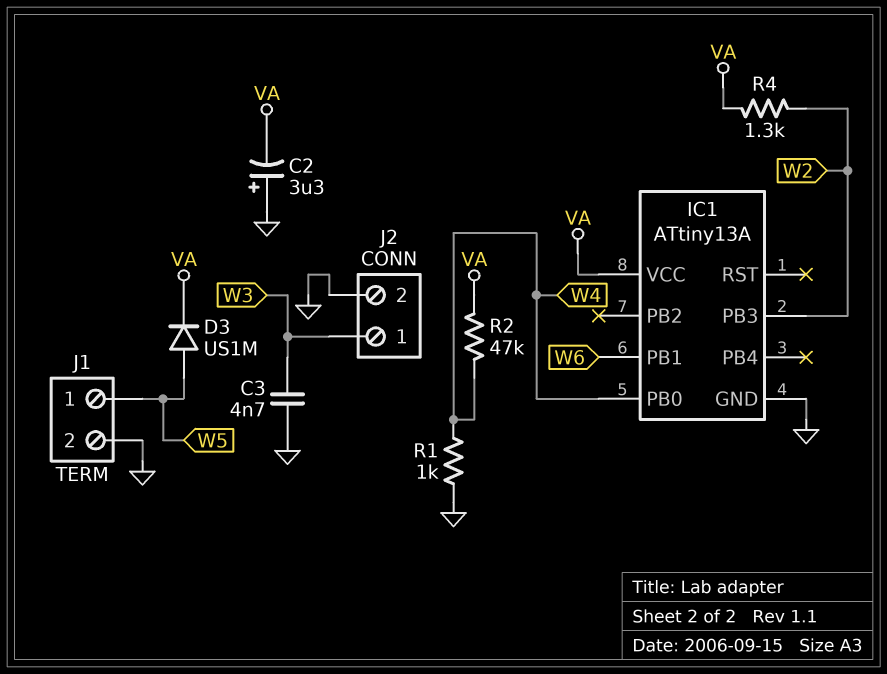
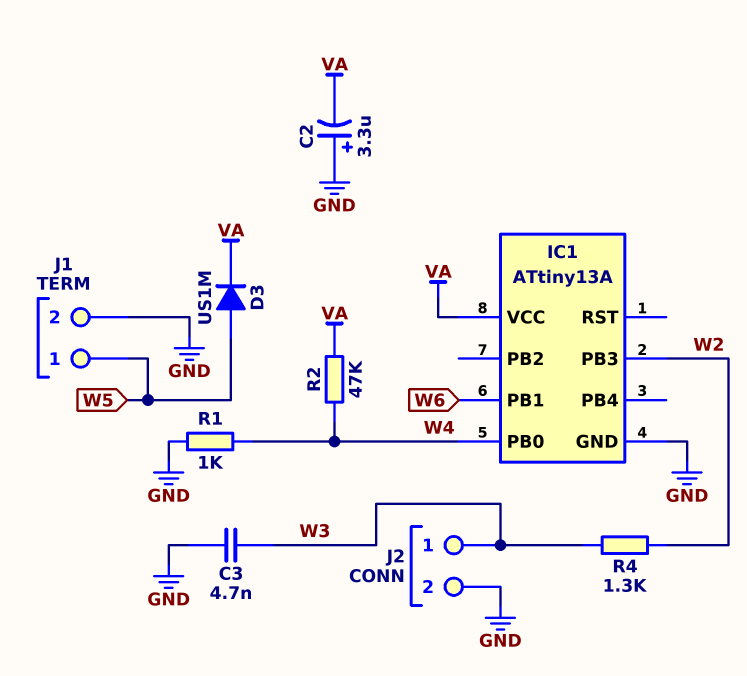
R4: 1.3k (VA, W2) -> 1.3k (W2, W3)

